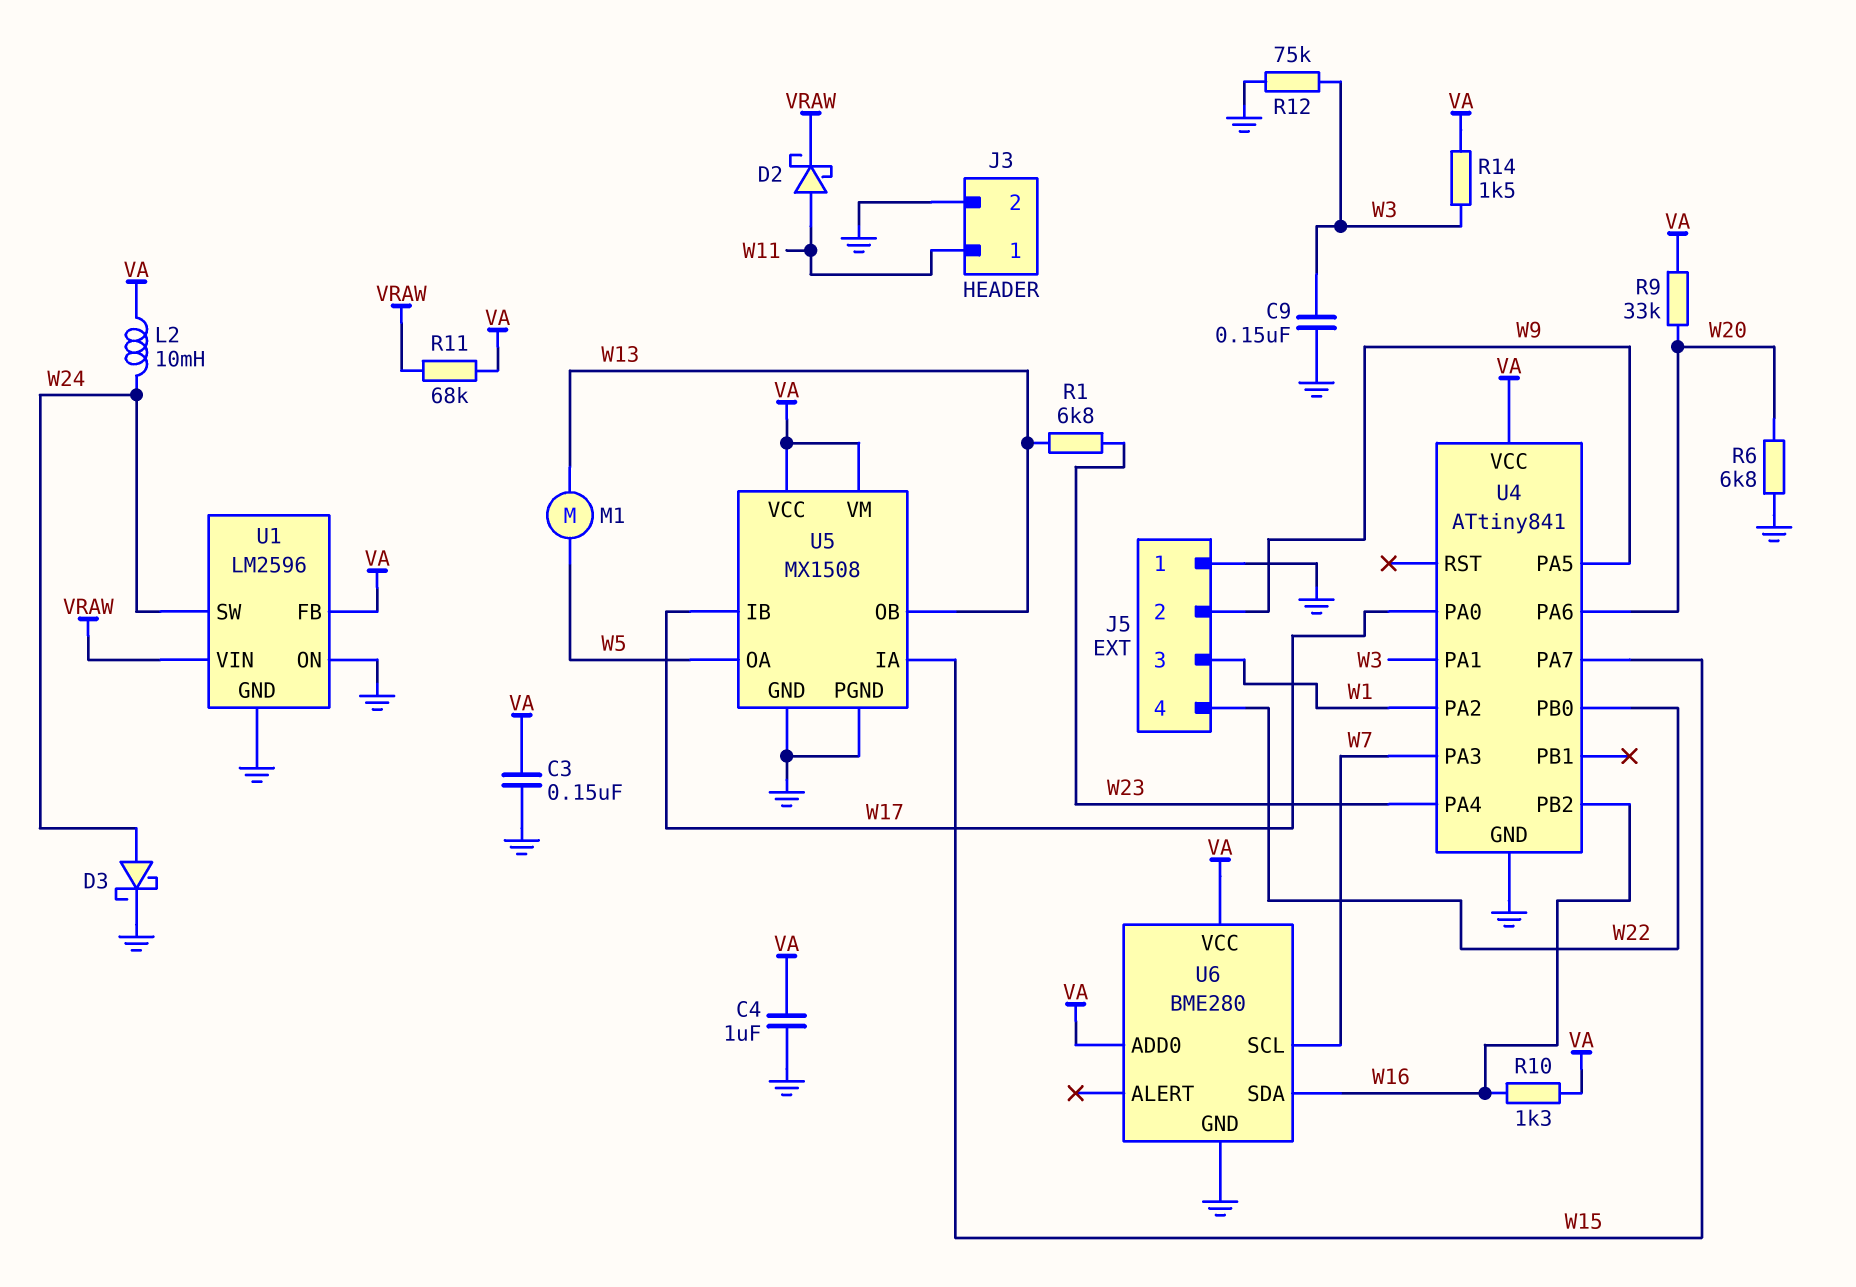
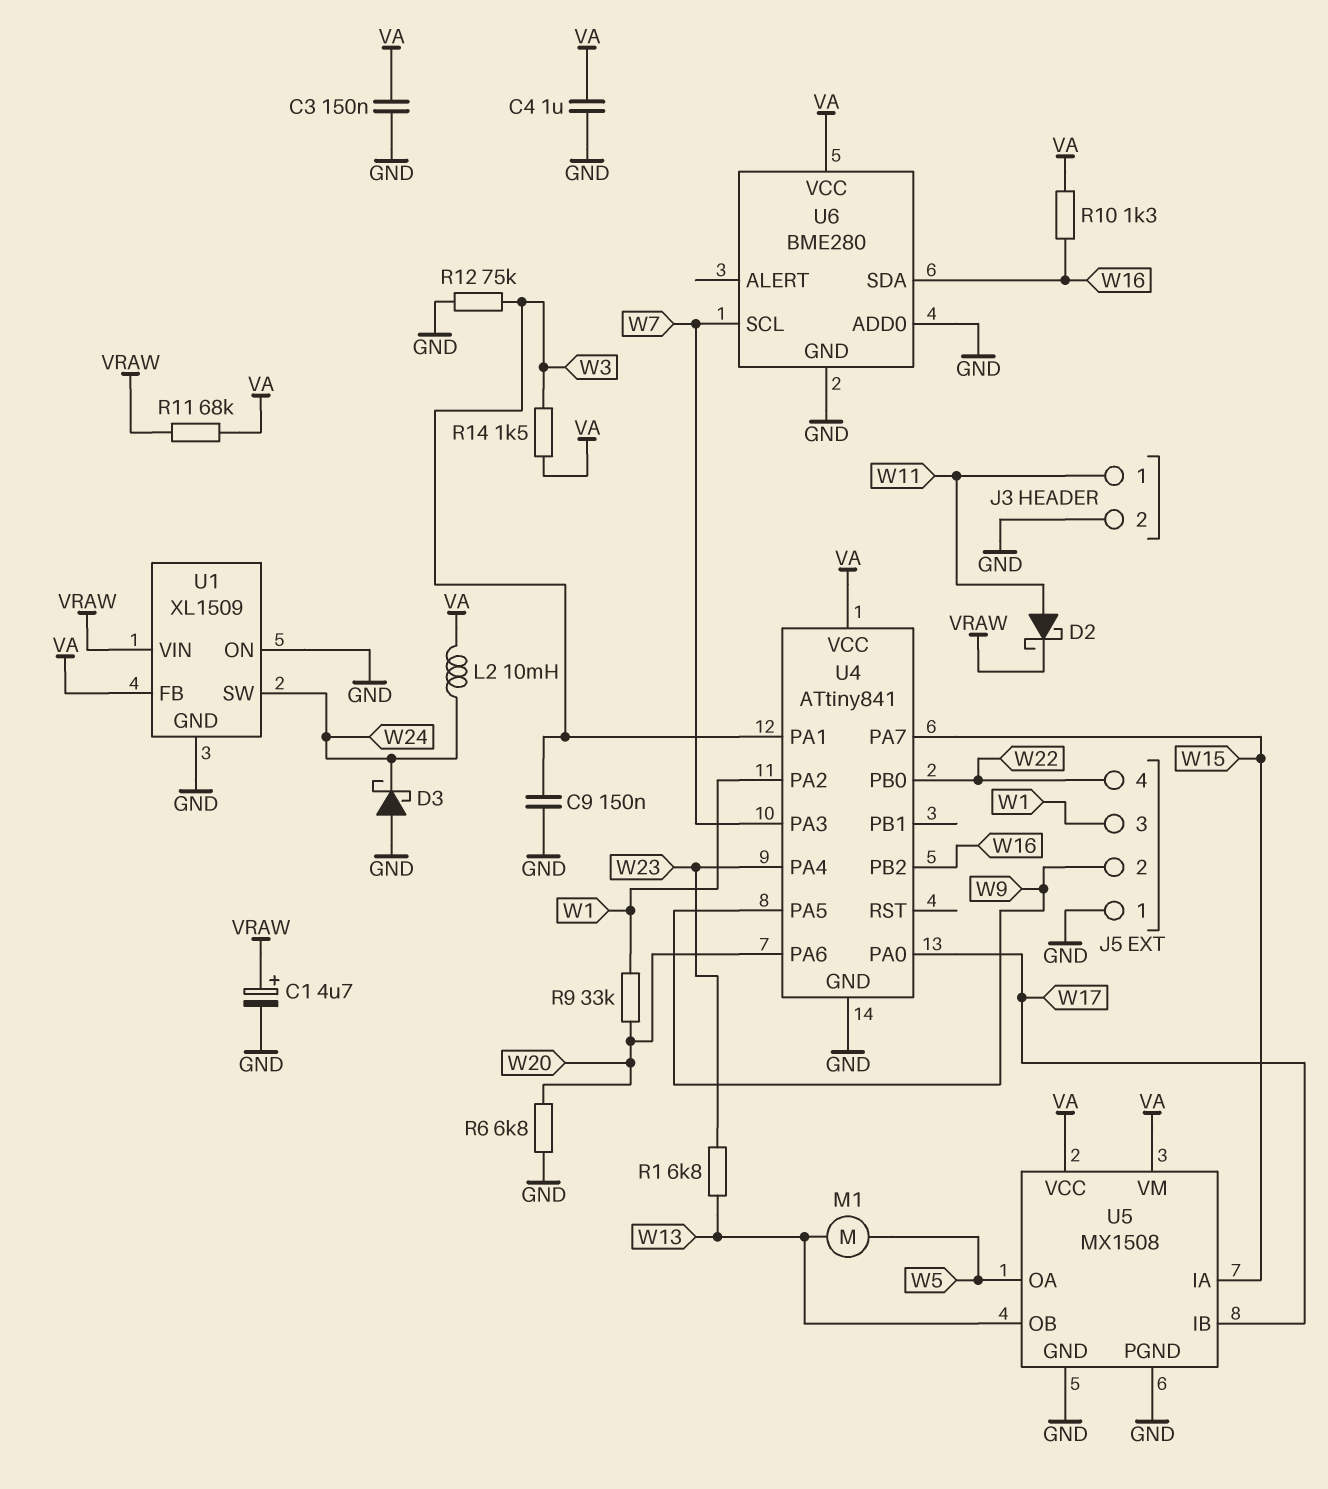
C1: none -> 4.7uF (plus VRAW, minus GND)
D3: schottky (A W24, K GND) -> schottky (A GND, K W24)
R9: 33k (VA, W20) -> 33k (W1, W20)
U1: LM2596 -> XL1509
U6 pin ADD0: VA -> GND

